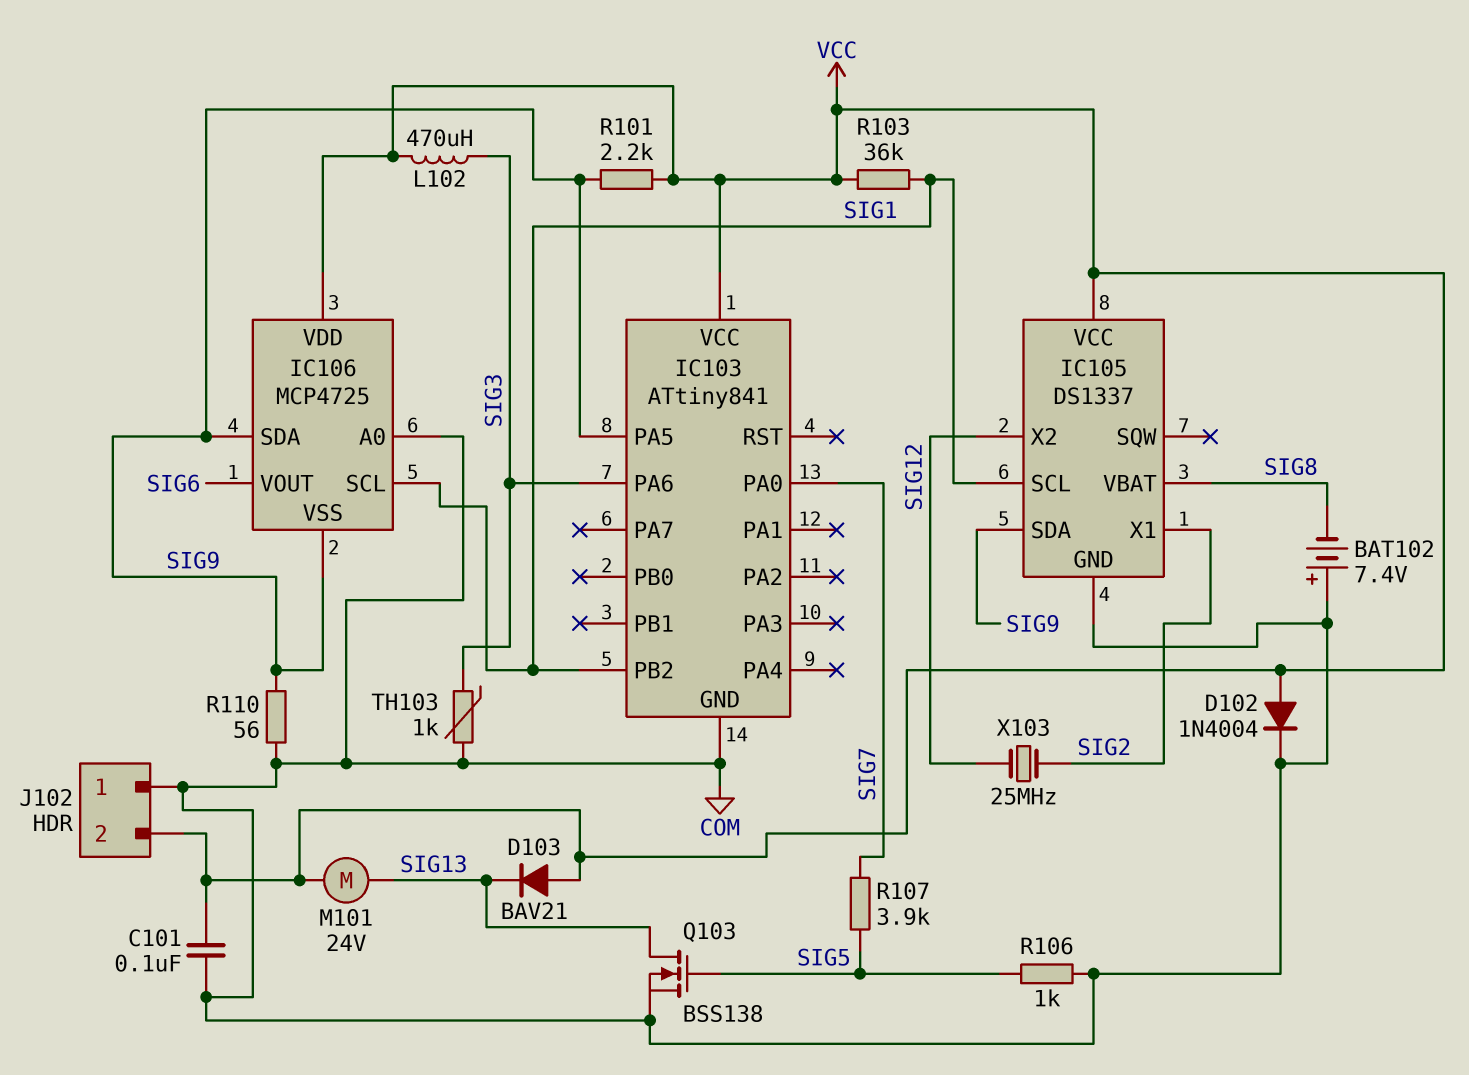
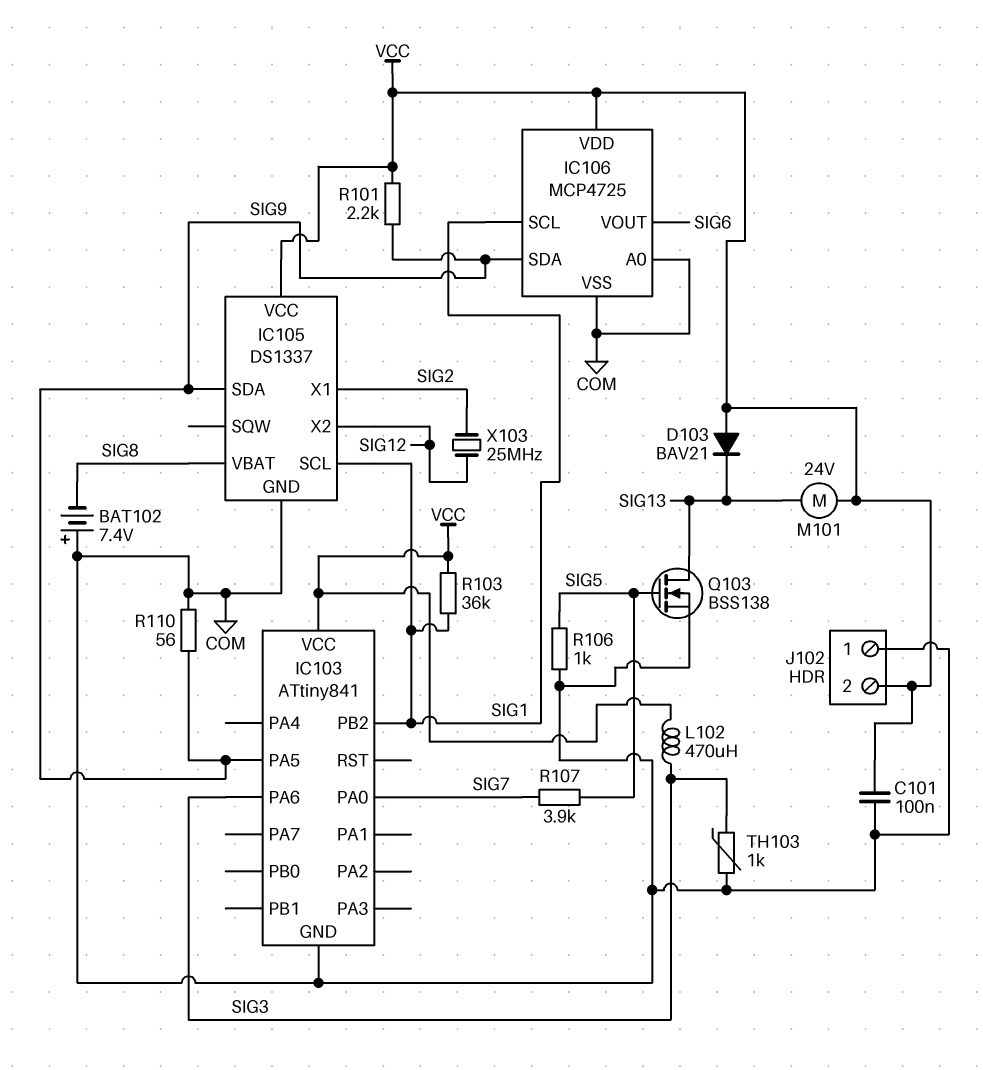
D102: diode 1N4004 (A VCC, K COM) -> none
IC106 pin VSS: SIG9 -> COM

